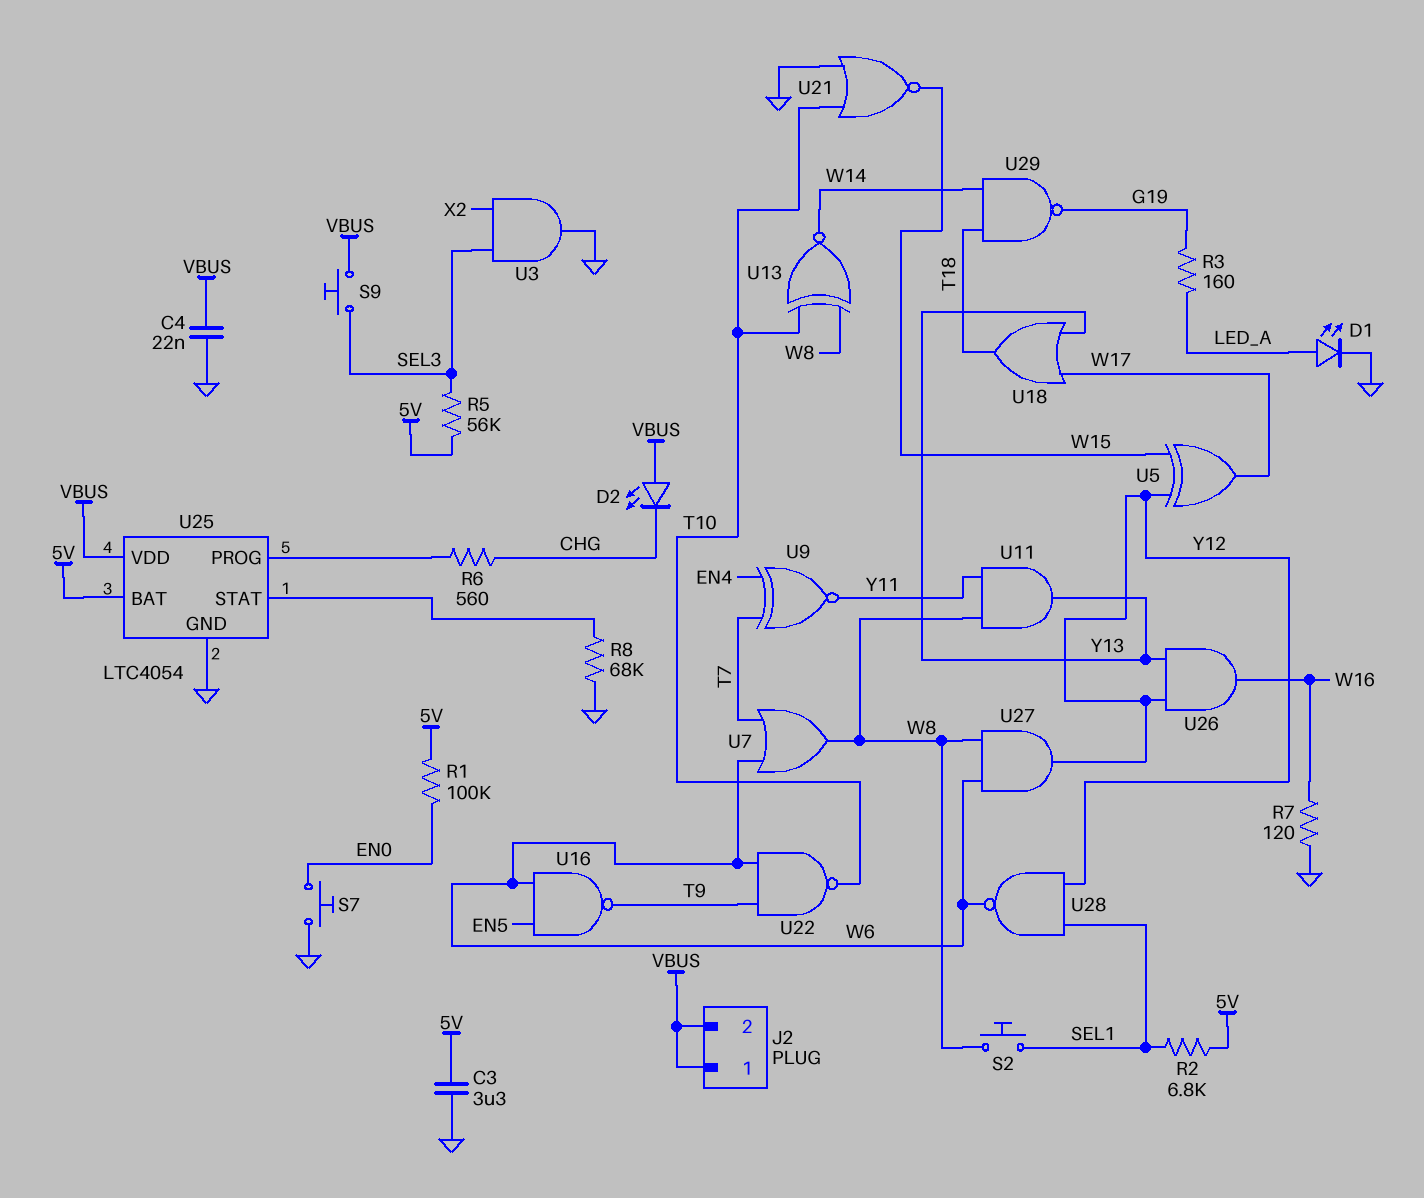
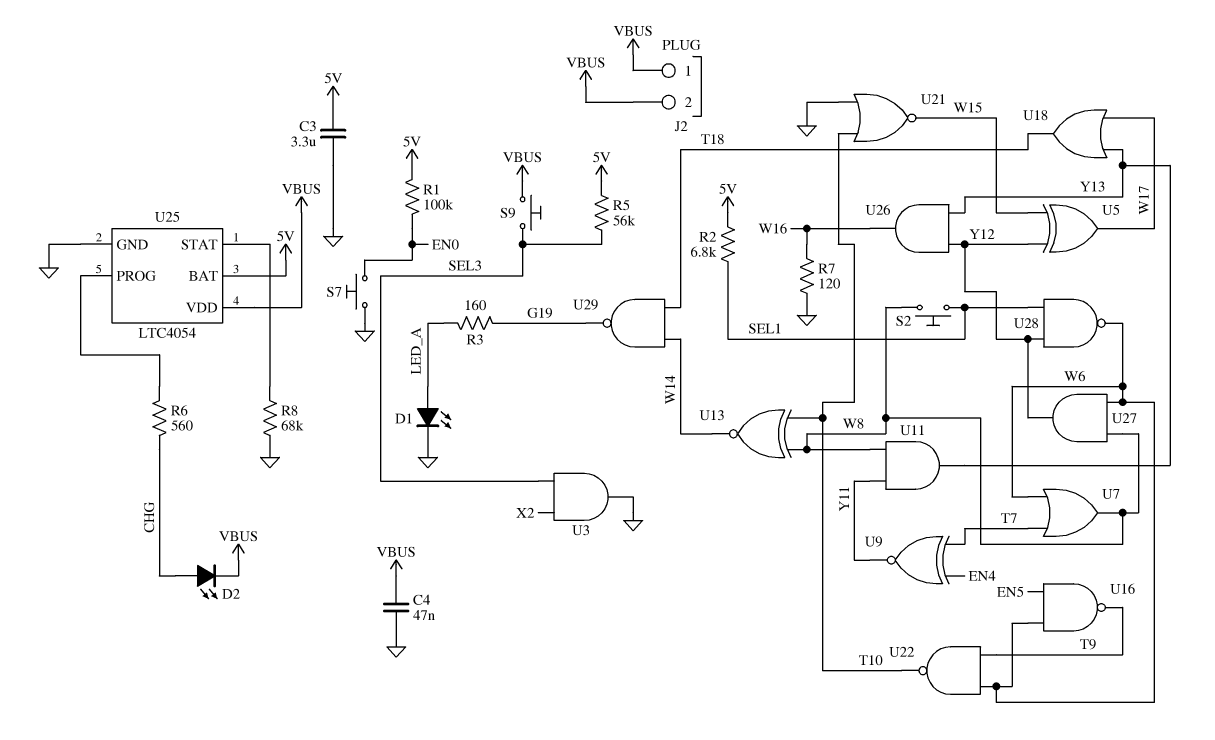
C4: 22nF (GND, VBUS) -> 47nF (GND, VBUS)
D2: LED (A VBUS, K CHG) -> LED (A CHG, K VBUS)

